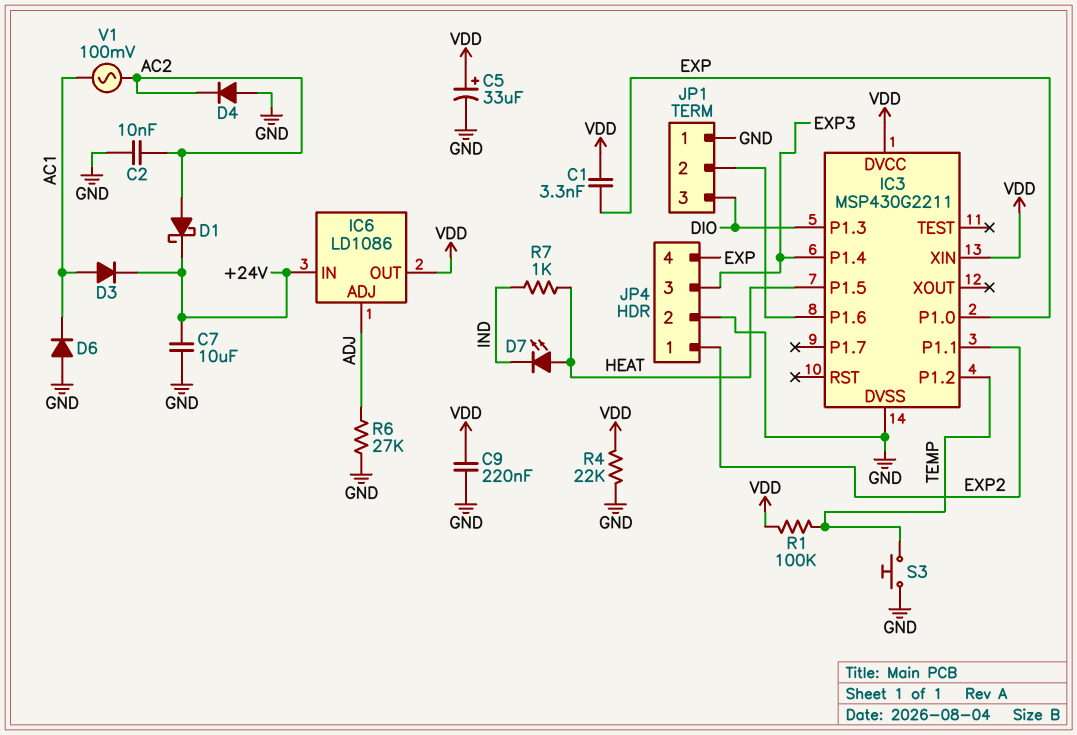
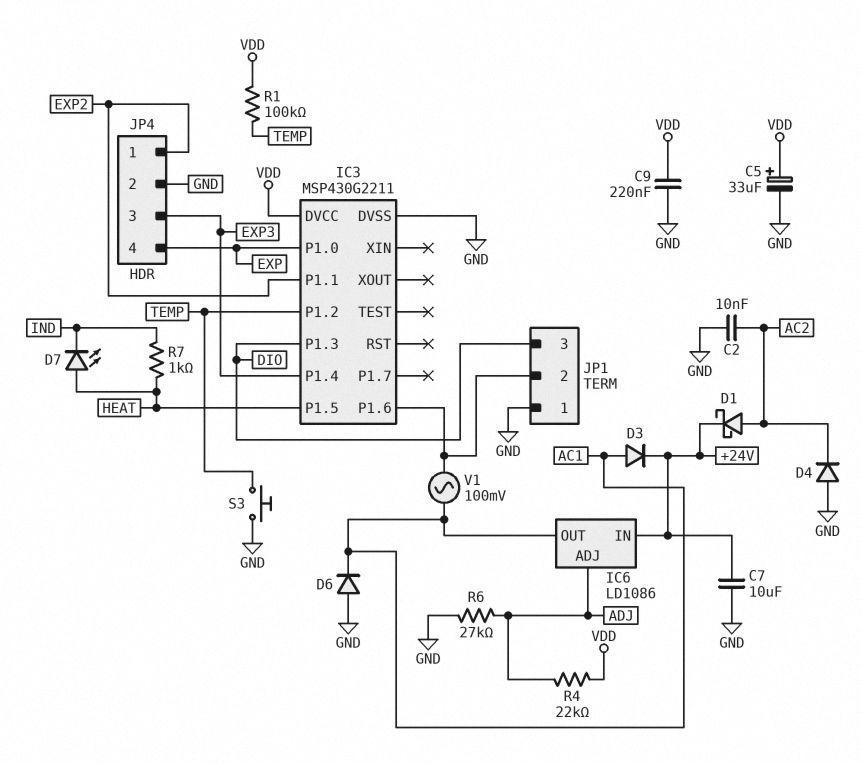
C1: 3.3nF (EXP, VDD) -> none
IC3 pin XIN: VDD -> none
IC6 pin OUT: VDD -> AC1
R4: 22k (GND, VDD) -> 22k (ADJ, VDD)
V1: AC 100mV (AC1, AC2) -> AC 100mV (AC1, IC3/P1.6)

